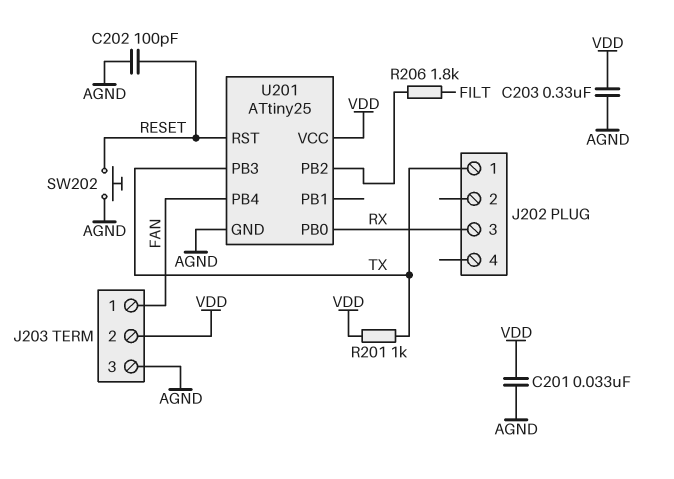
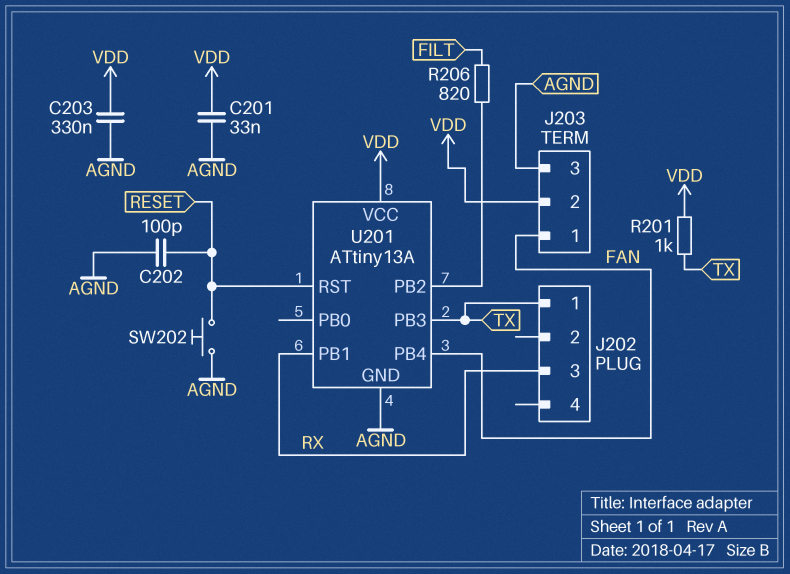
R206: 1.8k (FILT, U201/PB2) -> 820 (FILT, U201/PB2)
U201: ATtiny25 -> ATtiny13A
U201 pin PB0: RX -> none
U201 pin PB1: none -> RX

